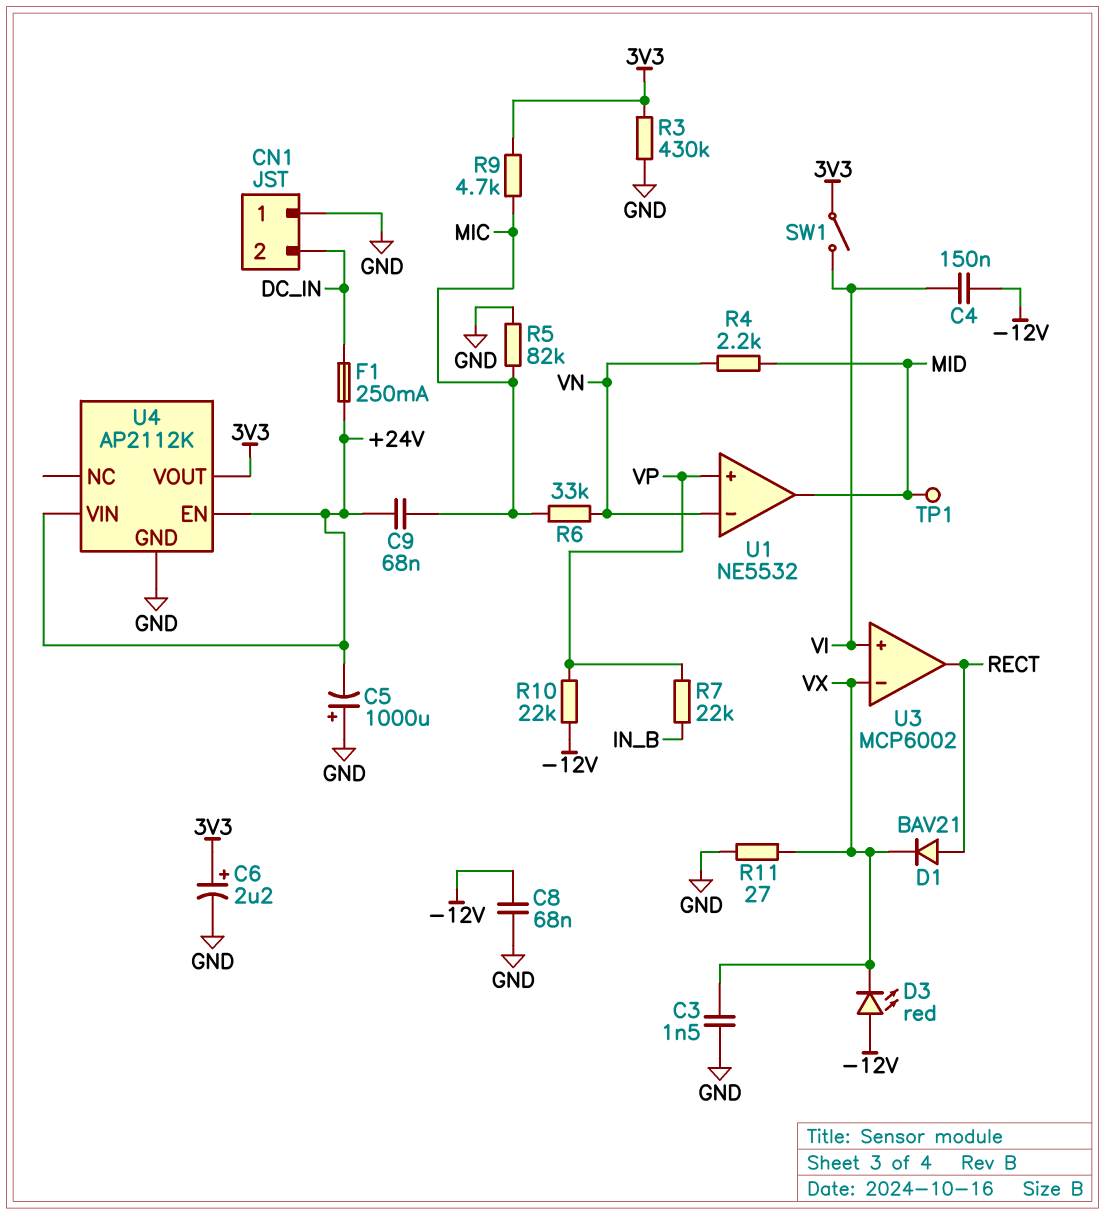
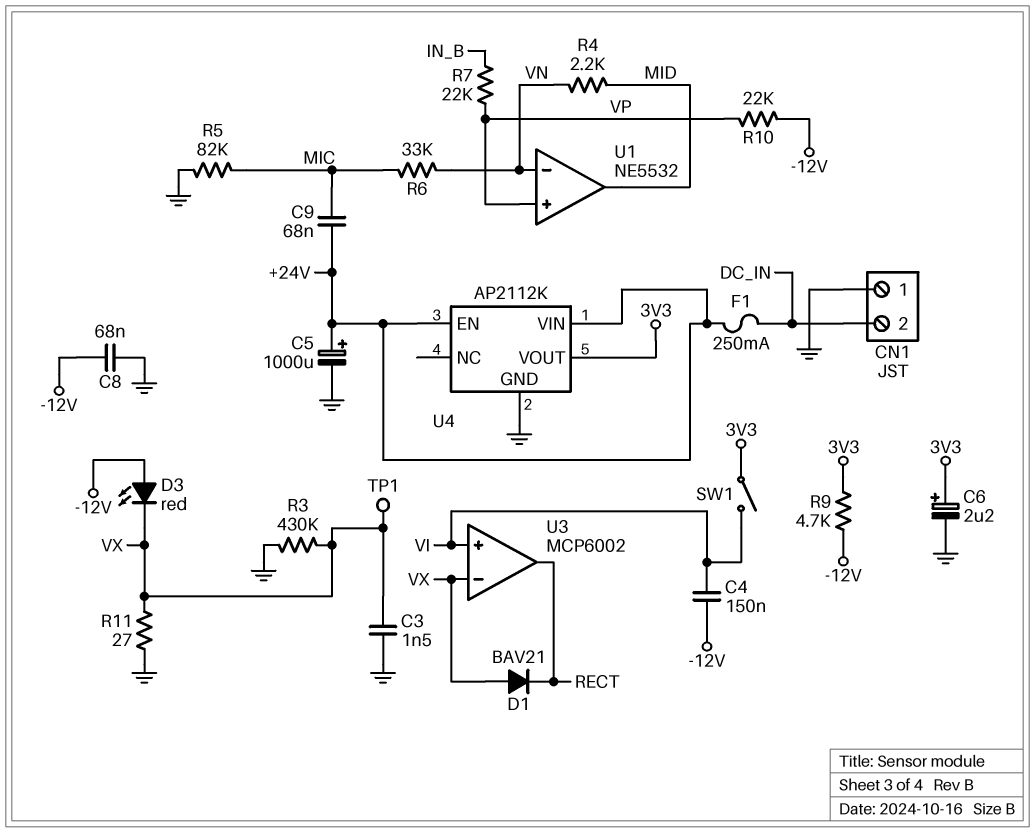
C5: 1000uF (plus GND, minus +24V) -> 1000uF (plus +24V, minus GND)
D1: diode BAV21 (A RECT, K VX) -> diode BAV21 (A VX, K RECT)
R3: 430k (3V3, GND) -> 430k (GND, VX)
R9: 4.7k (3V3, MIC) -> 4.7k (-12V, 3V3)
TP1: test point (MID) -> test point (VX)

